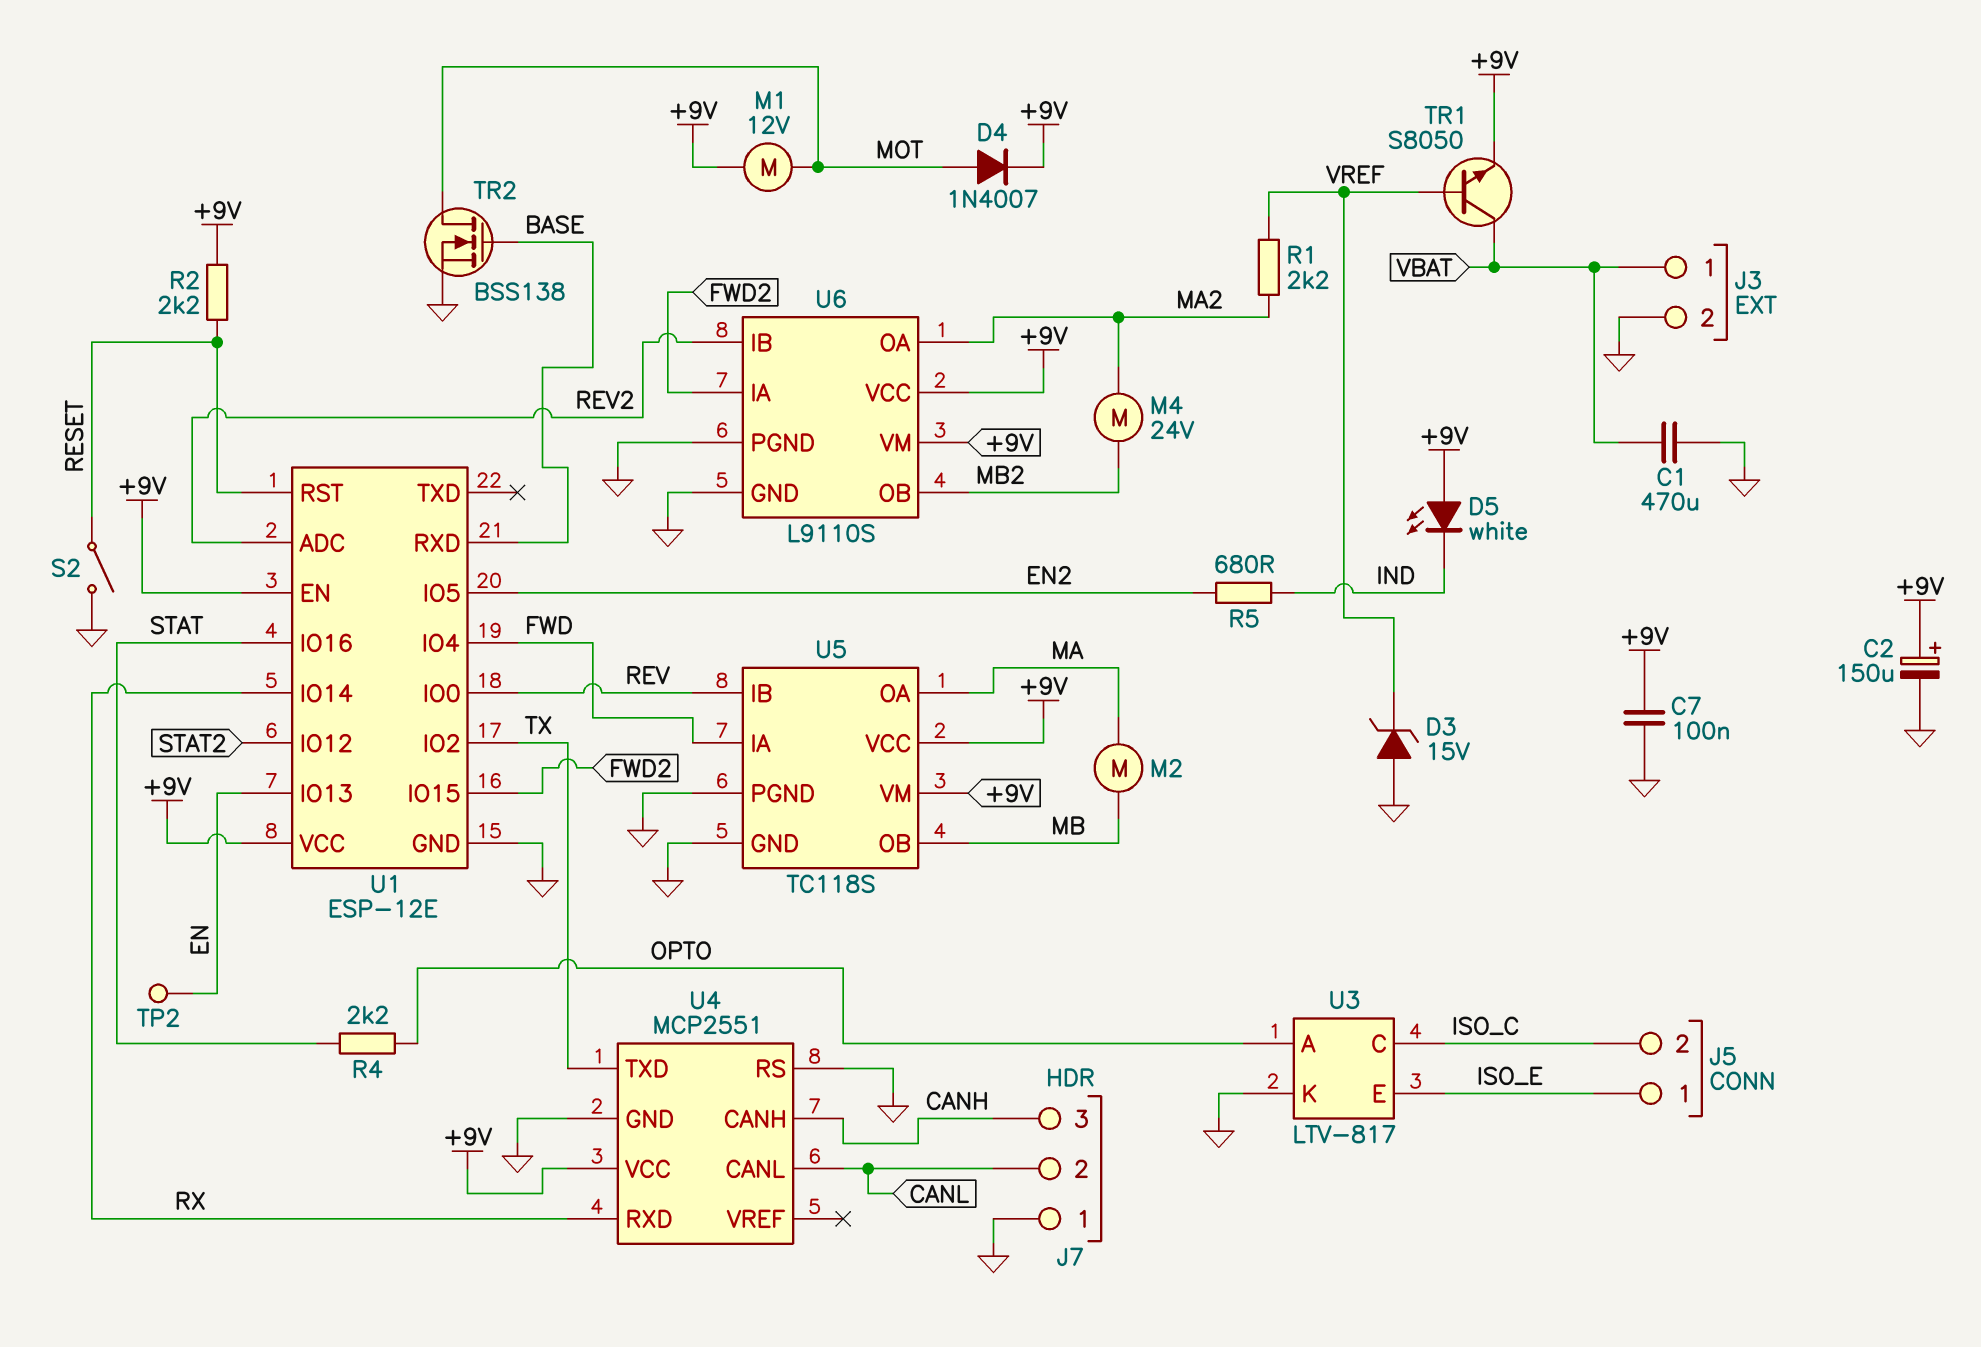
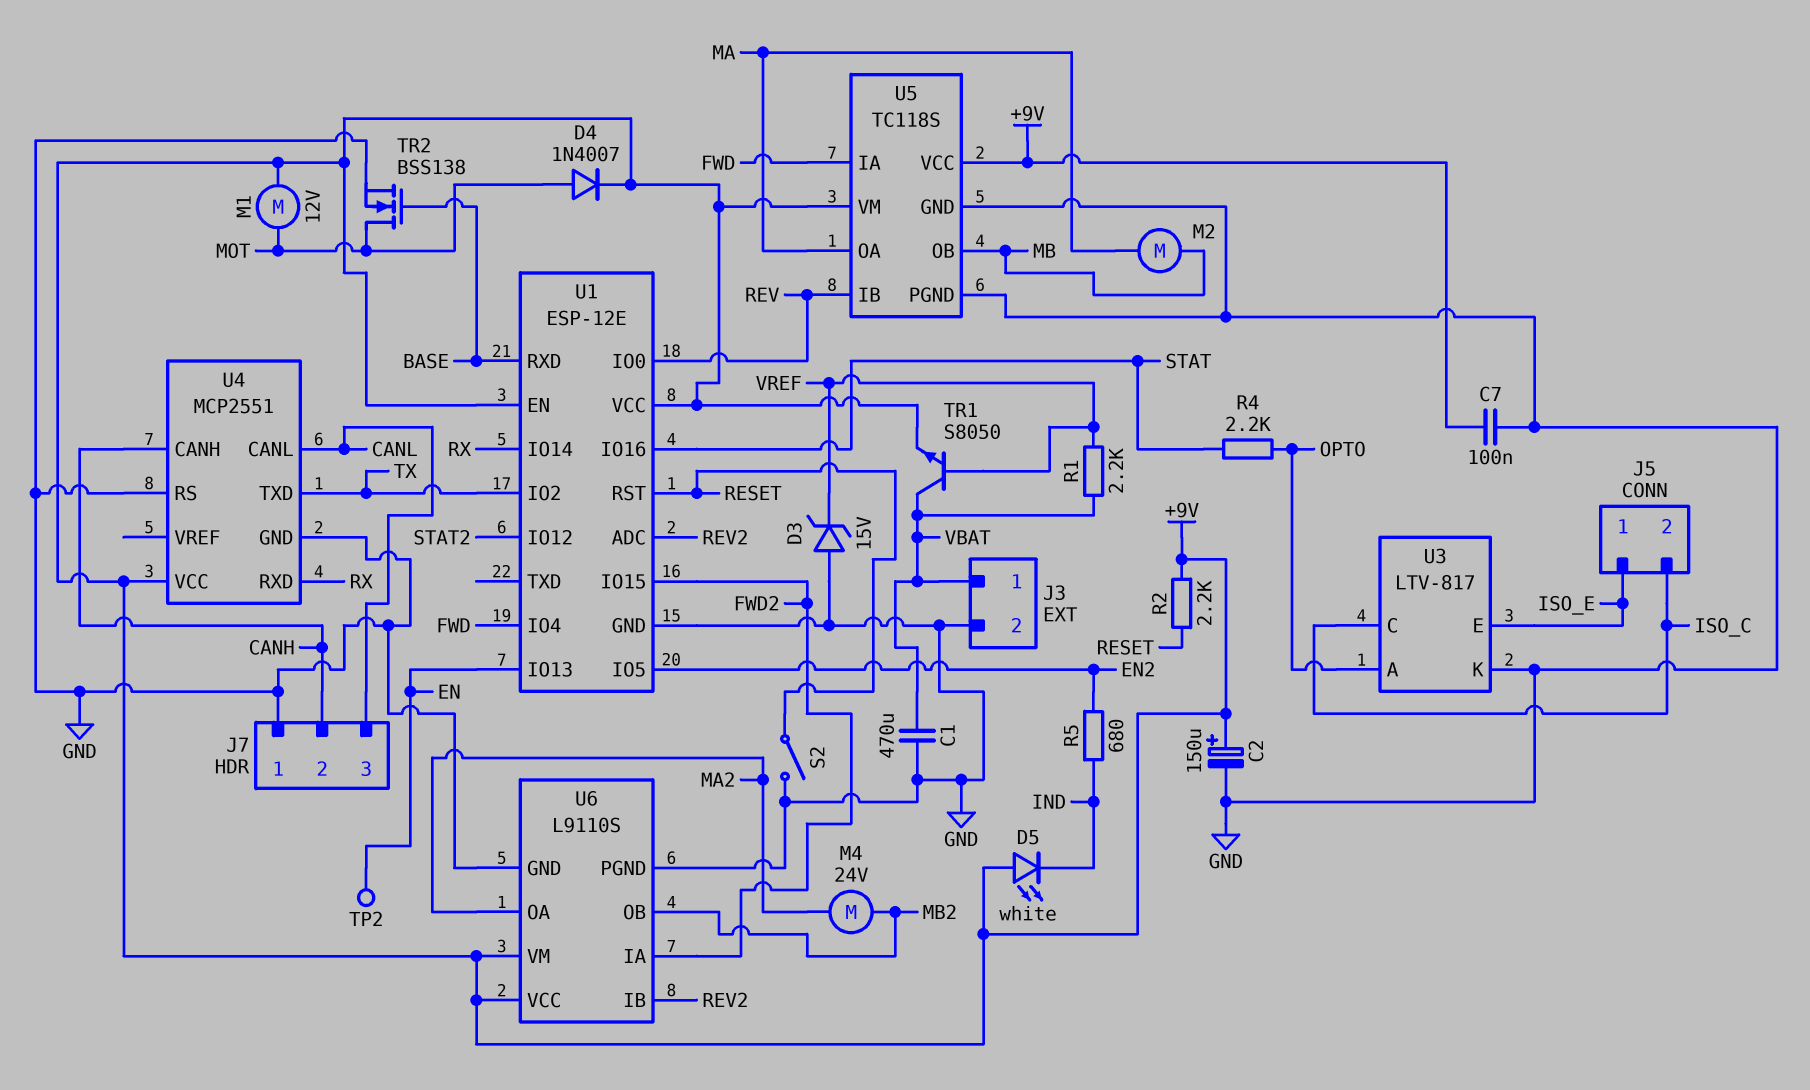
J7 pin 2: CANL -> CANH
J7 pin 3: CANH -> CANL
R1: 2.2k (MA2, VREF) -> 2.2k (VBAT, VREF)

